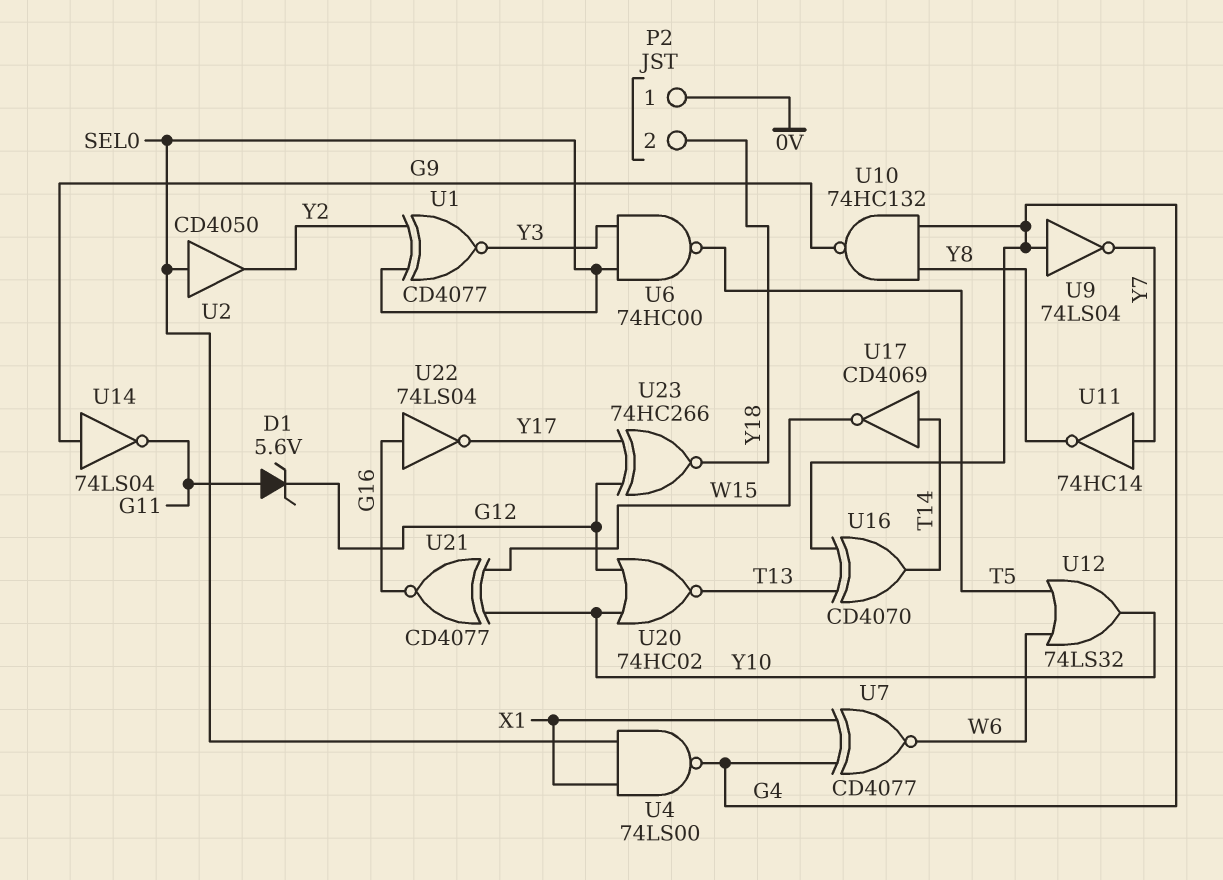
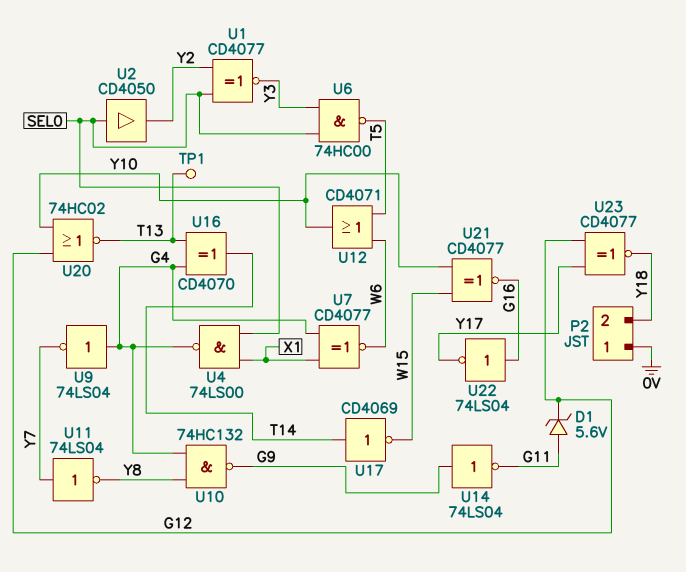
TP1: none -> test point (T13)
U11: NOT 74HC14 (in Y7, out Y8) -> NOT 74LS04 (in Y7, out Y8)
U12: OR 74LS32 (in T5, in W6, out Y10) -> OR CD4071 (in T5, in W6, out Y10)
U23: XNOR 74HC266 (in G12, in Y17, out Y18) -> XNOR CD4077 (in G12, in Y17, out Y18)

